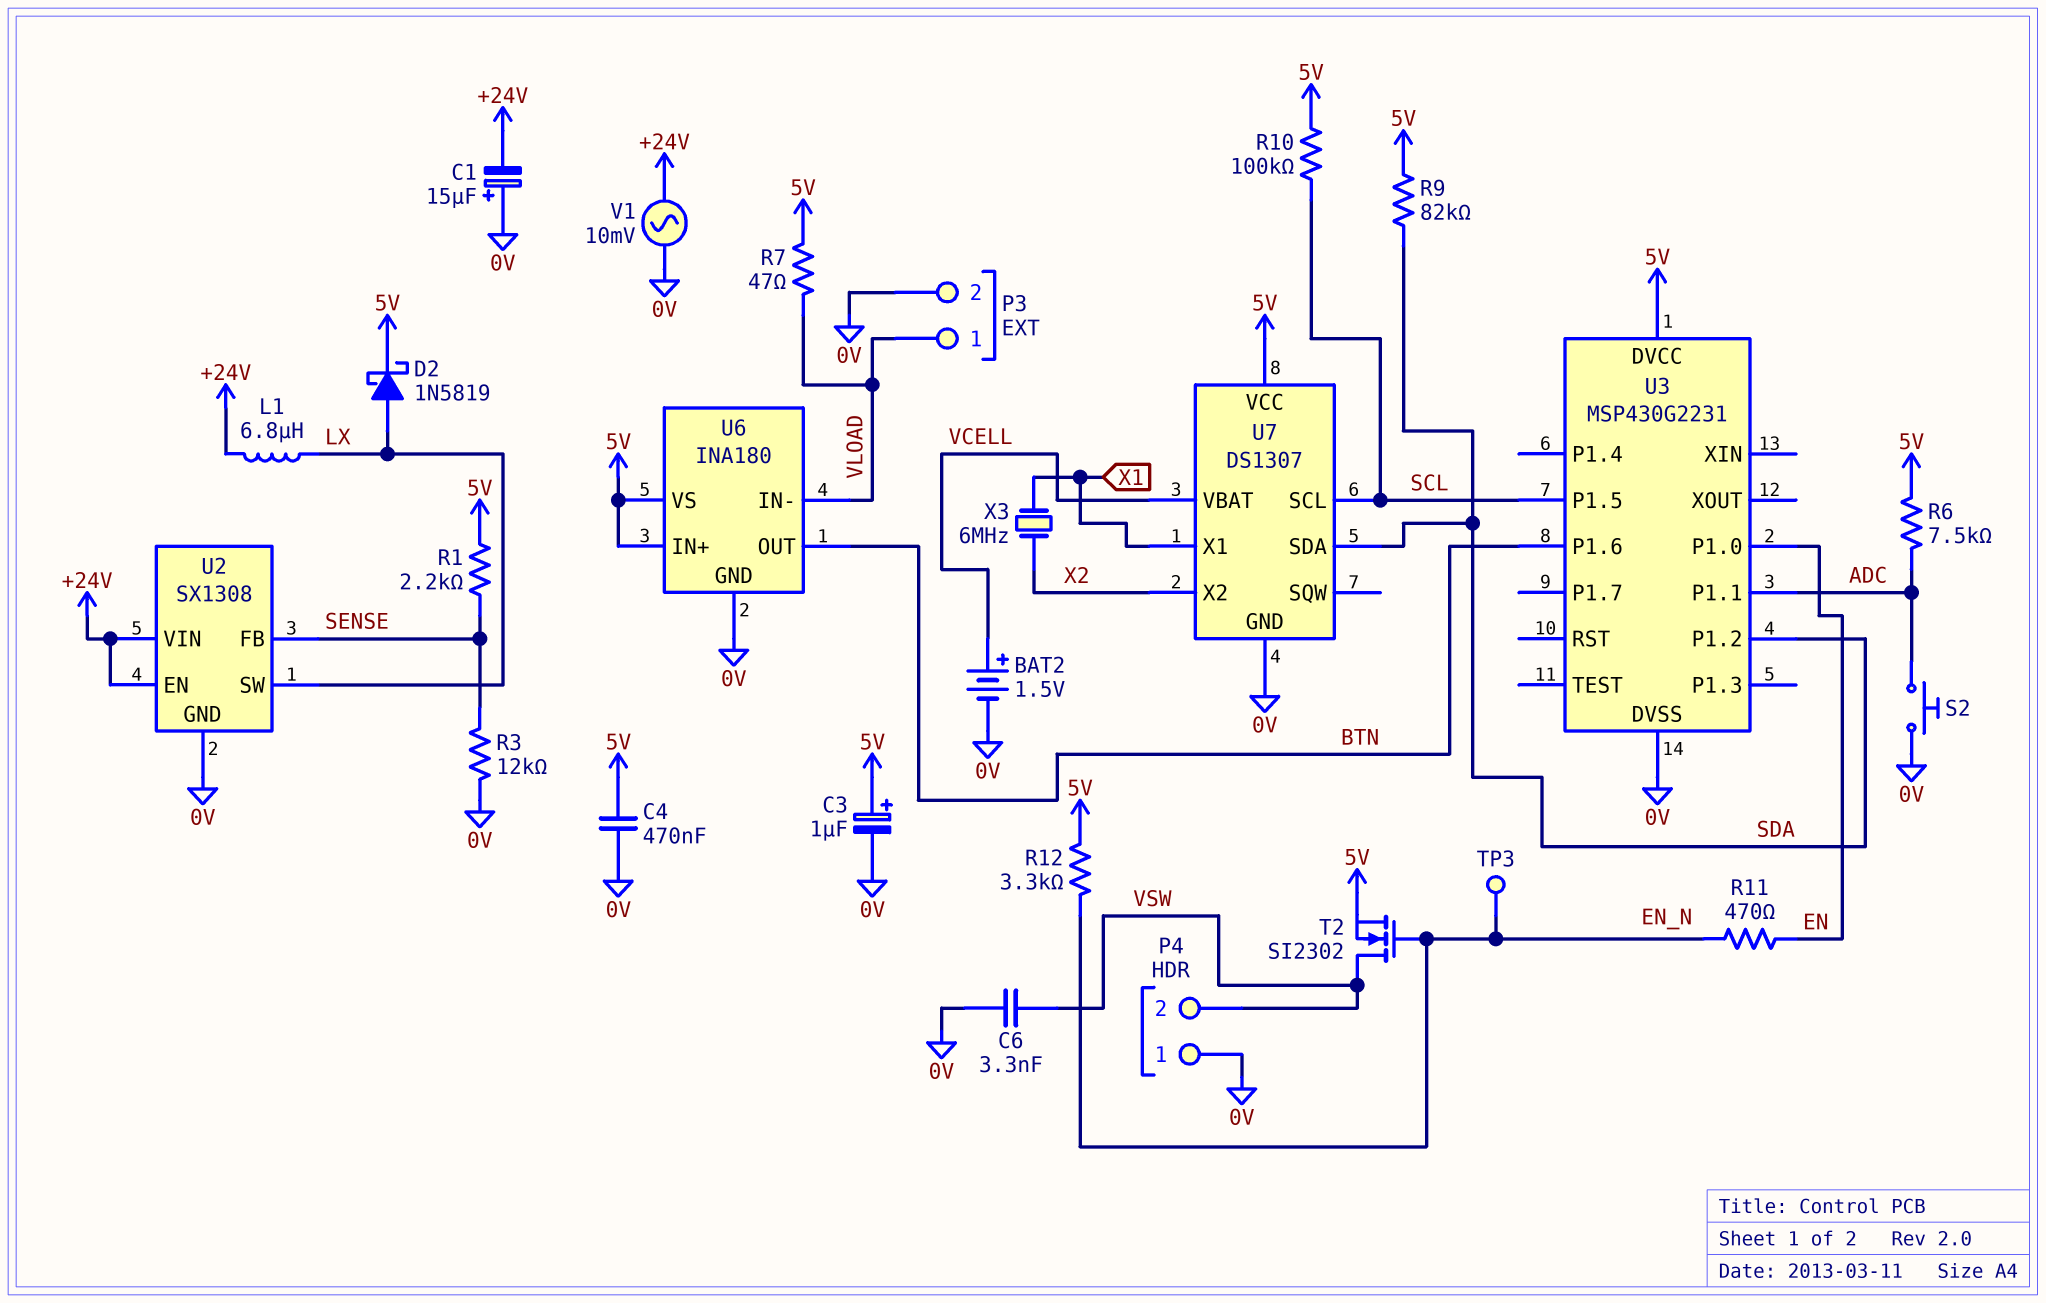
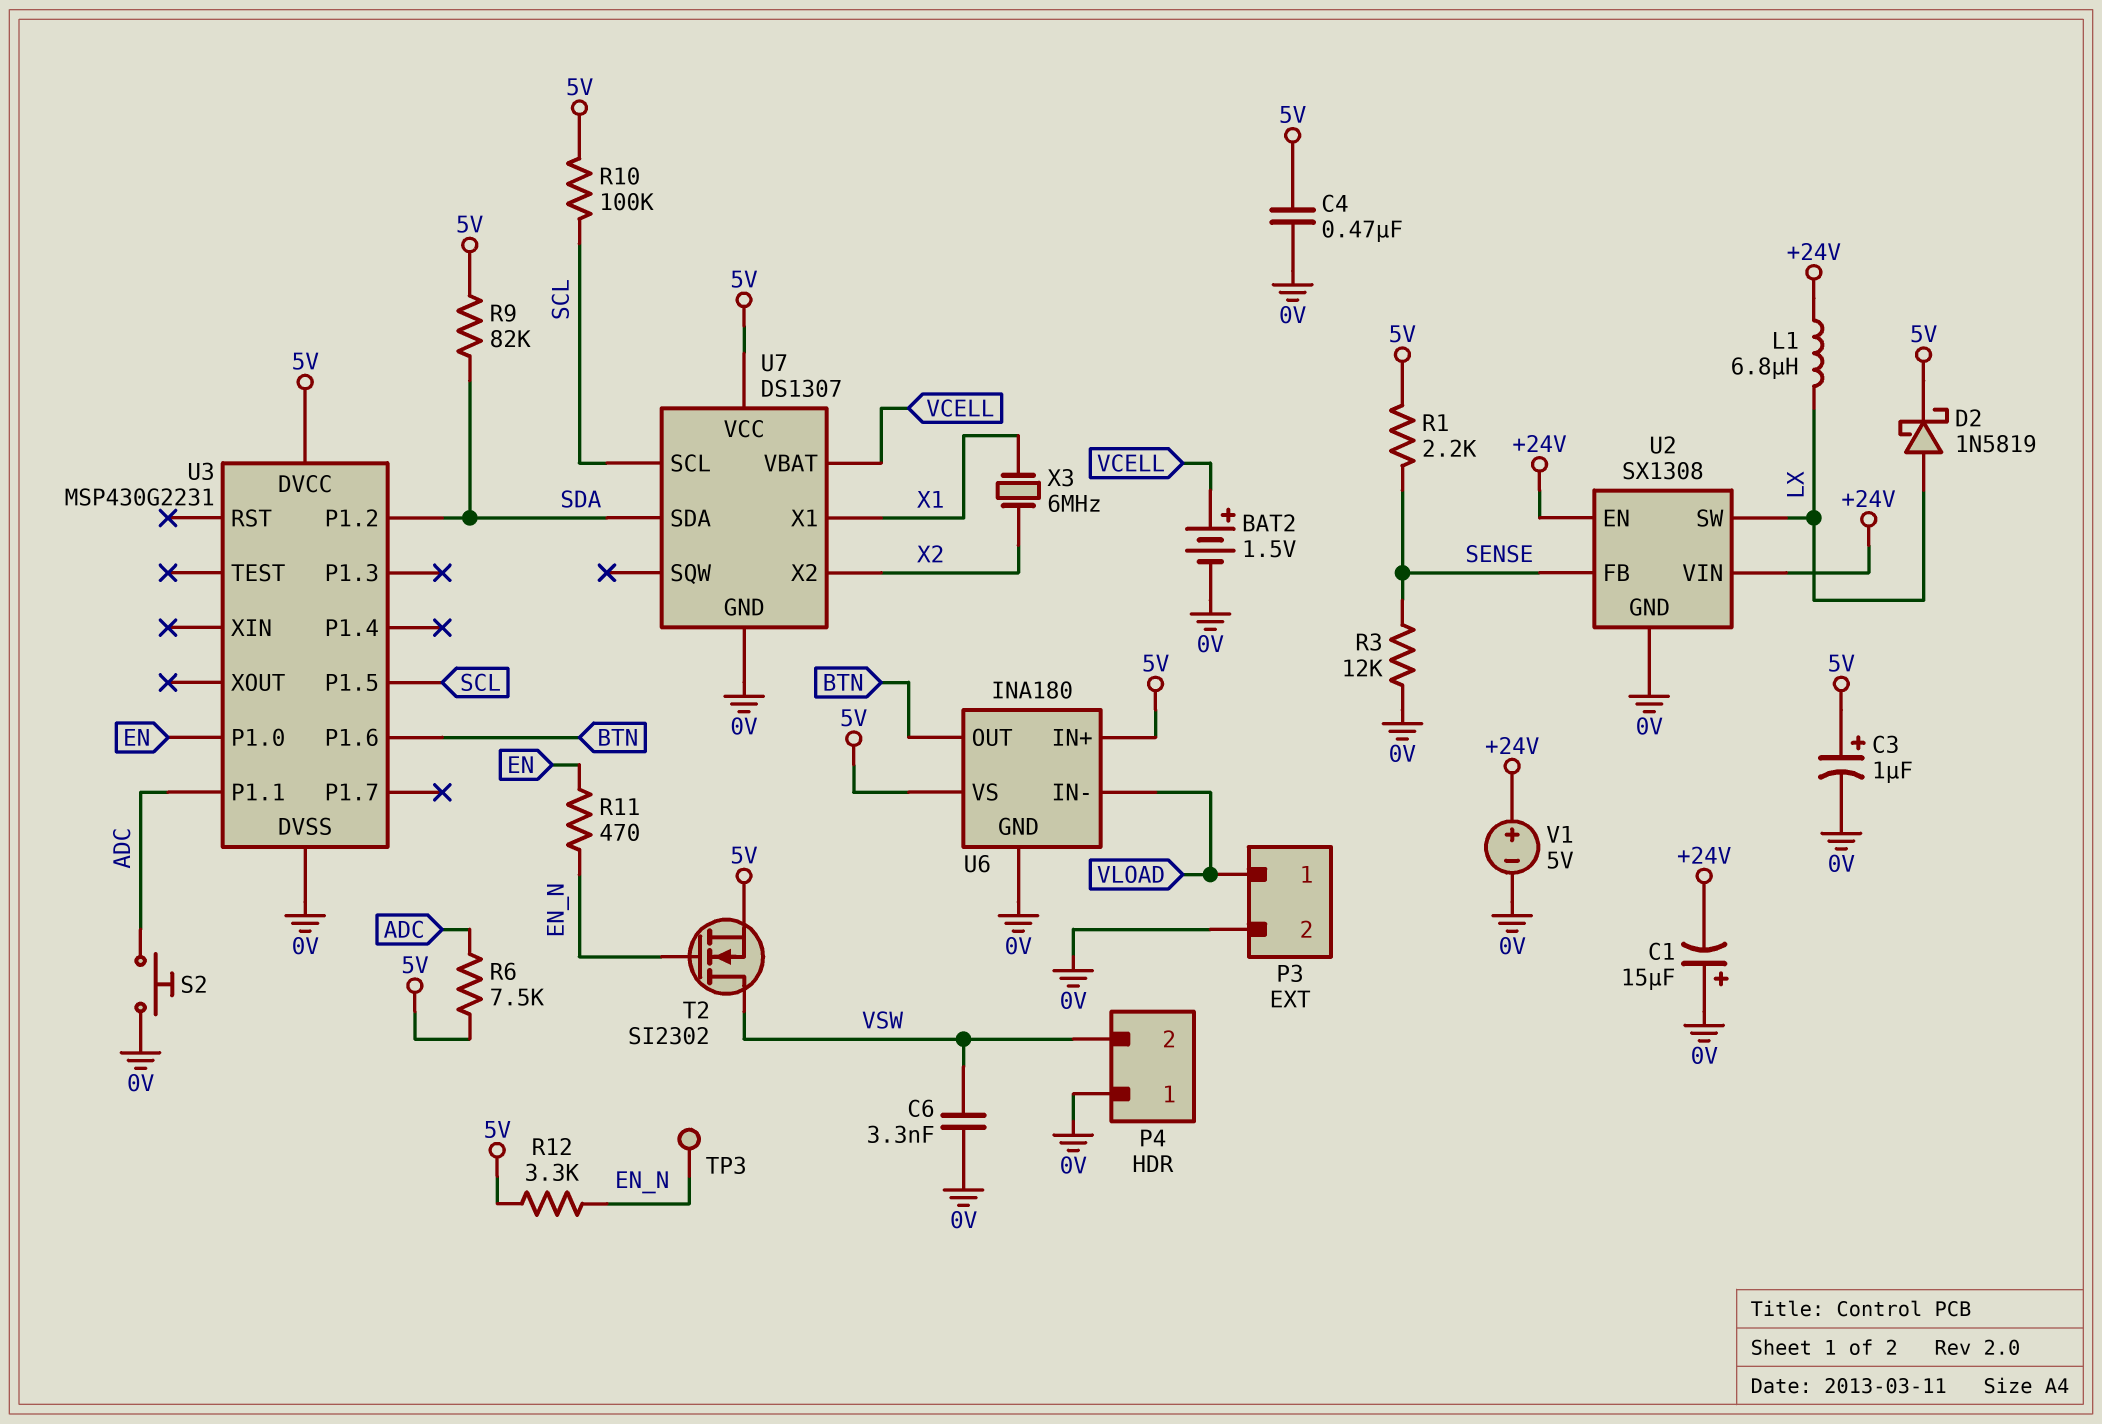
R7: 47 (5V, VLOAD) -> none
V1: AC 10mV (+24V, 0V) -> 5V (plus +24V, minus 0V)

